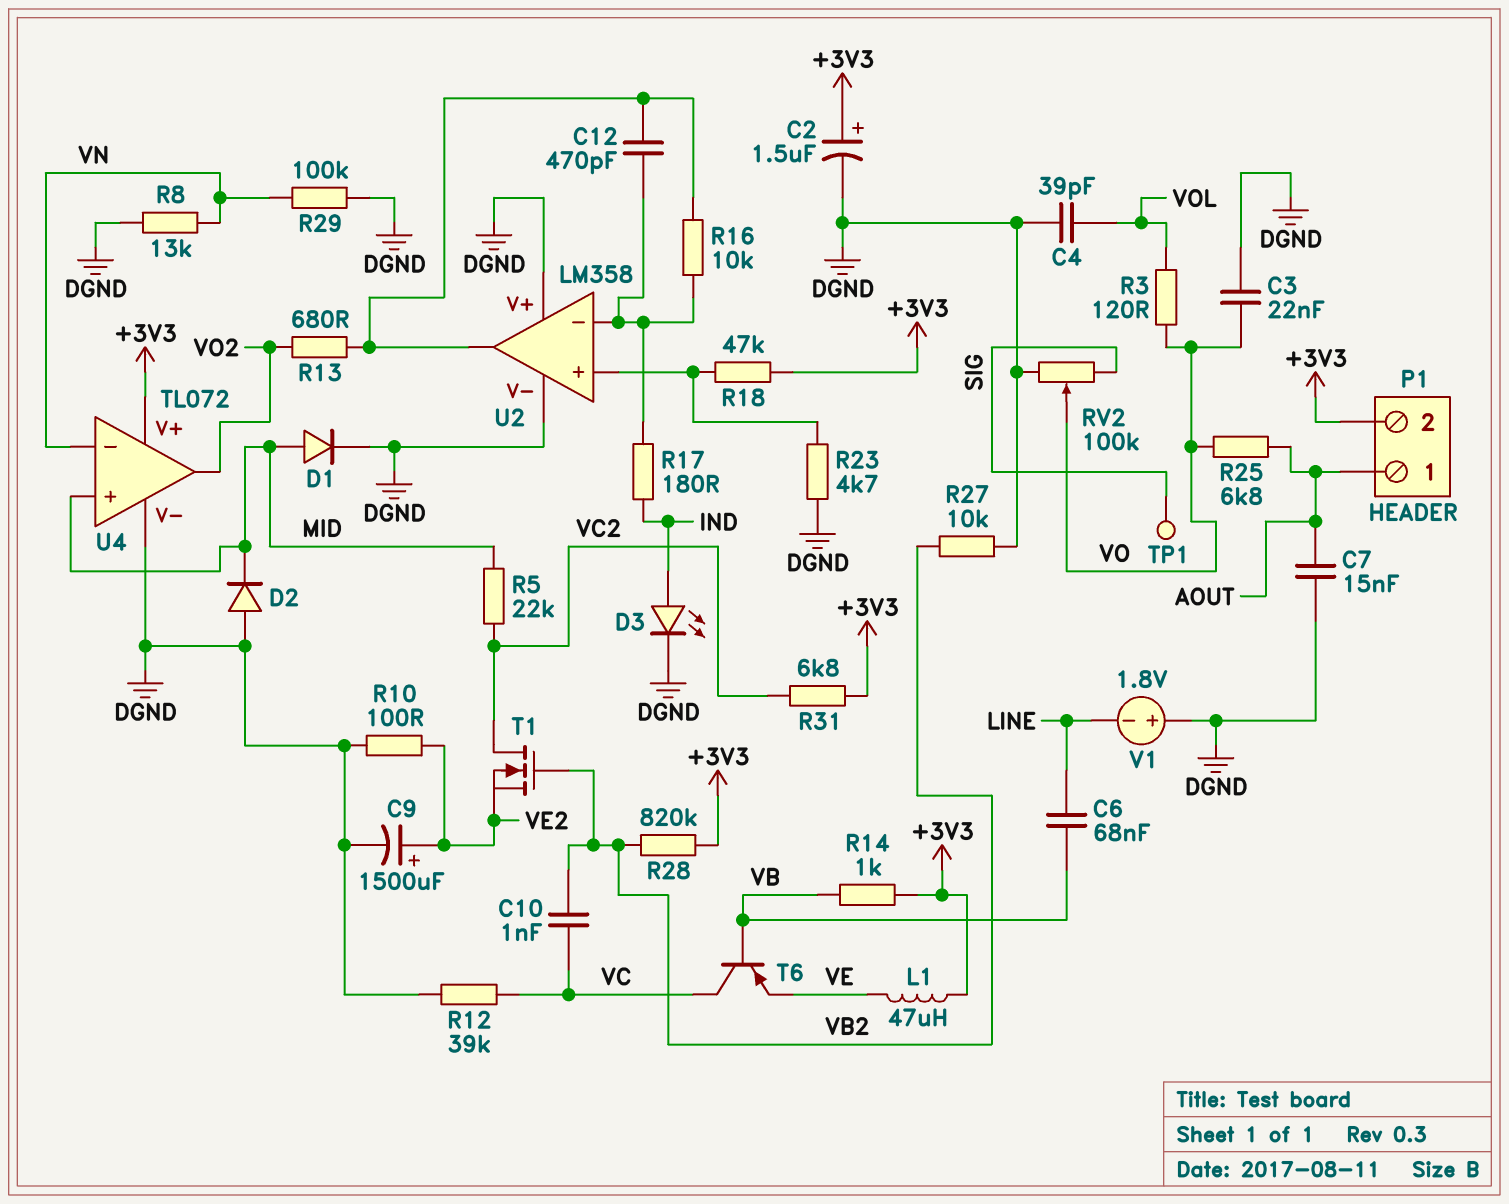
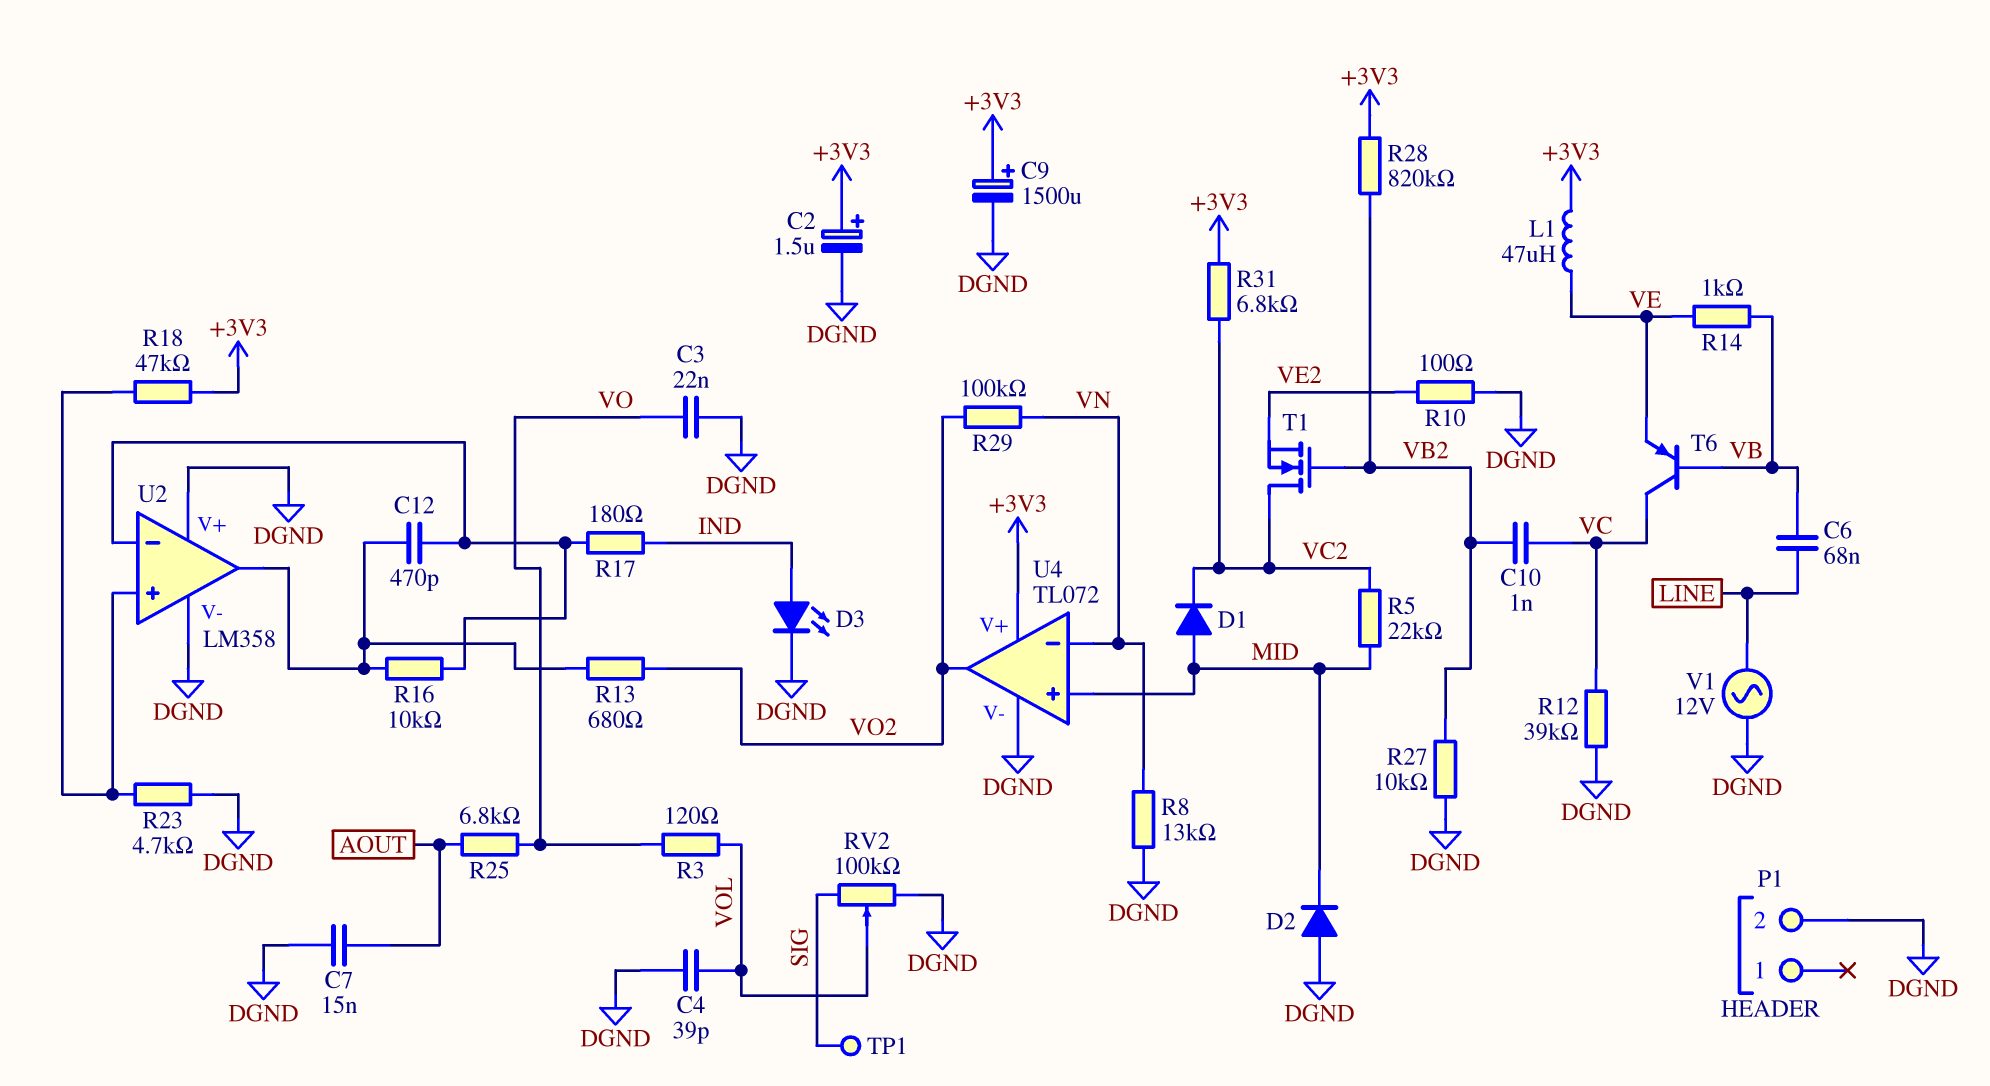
C9: 1500uF (plus VE2, minus DGND) -> 1500uF (plus +3V3, minus DGND)
D1: diode (A MID, K DGND) -> diode (A MID, K VC2)
P1 pin 1: AOUT -> none
P1 pin 2: +3V3 -> DGND
R14: 1k (+3V3, VB) -> 1k (VB, VE)
R29: 100k (DGND, VN) -> 100k (VN, VO2)
RV2: 100k (DGND, SIG, wiper VO) -> 100k (DGND, SIG, wiper VOL)
V1: 1.8V (plus DGND, minus LINE) -> AC 12V (DGND, LINE)

